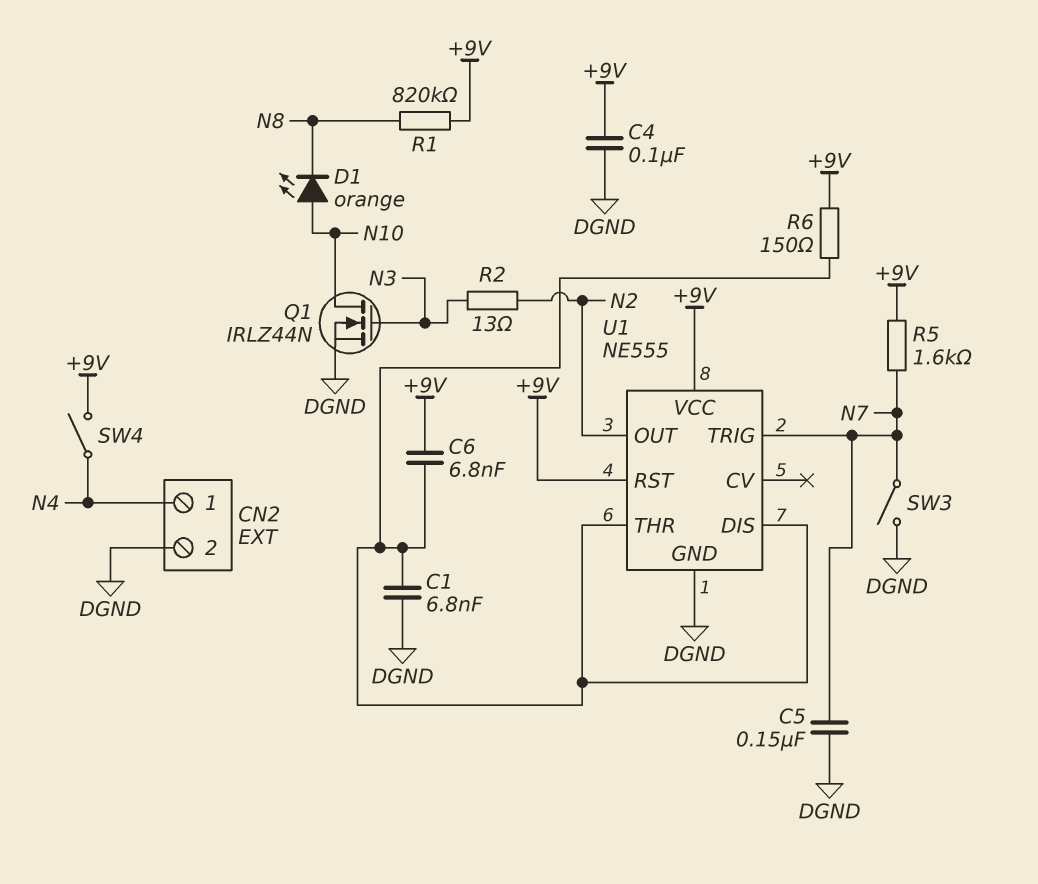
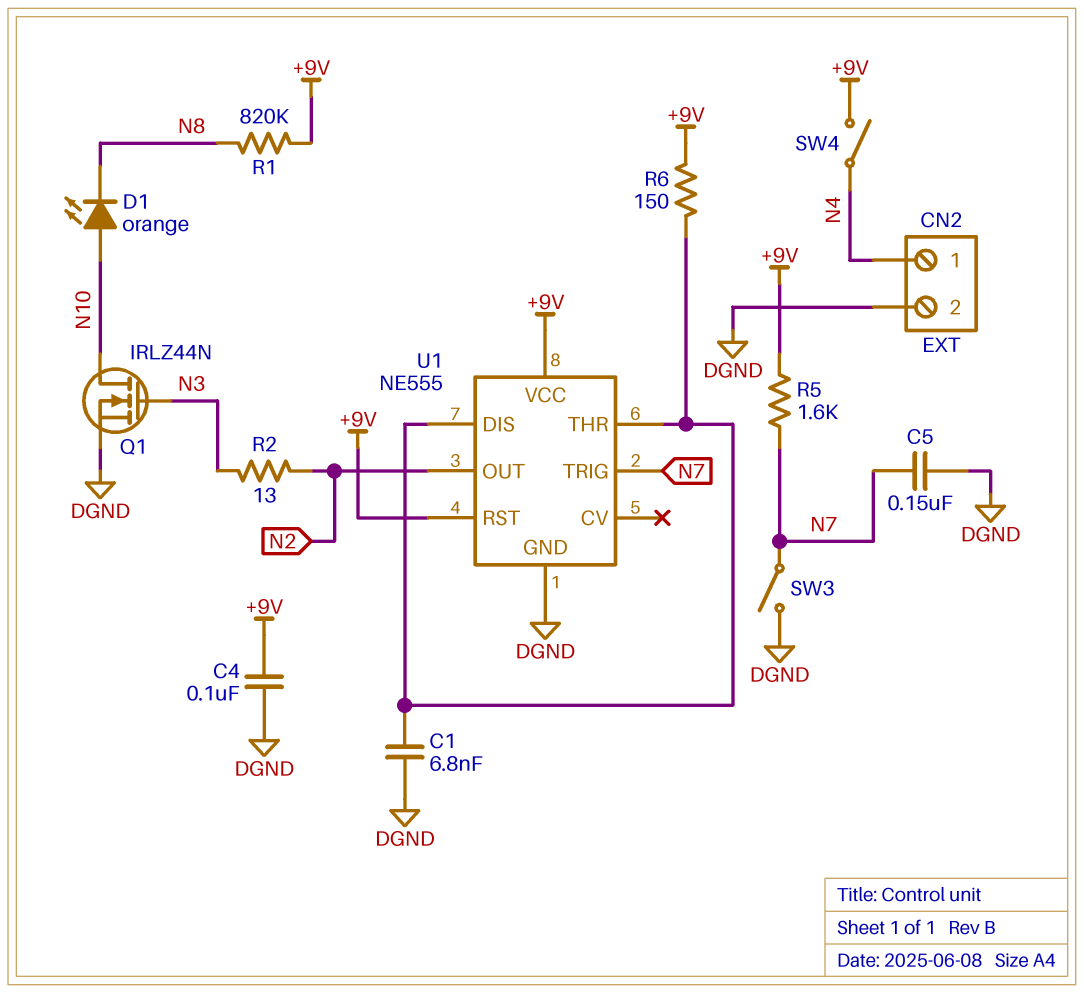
C6: 6.8nF (+9V, U1/DIS) -> none

